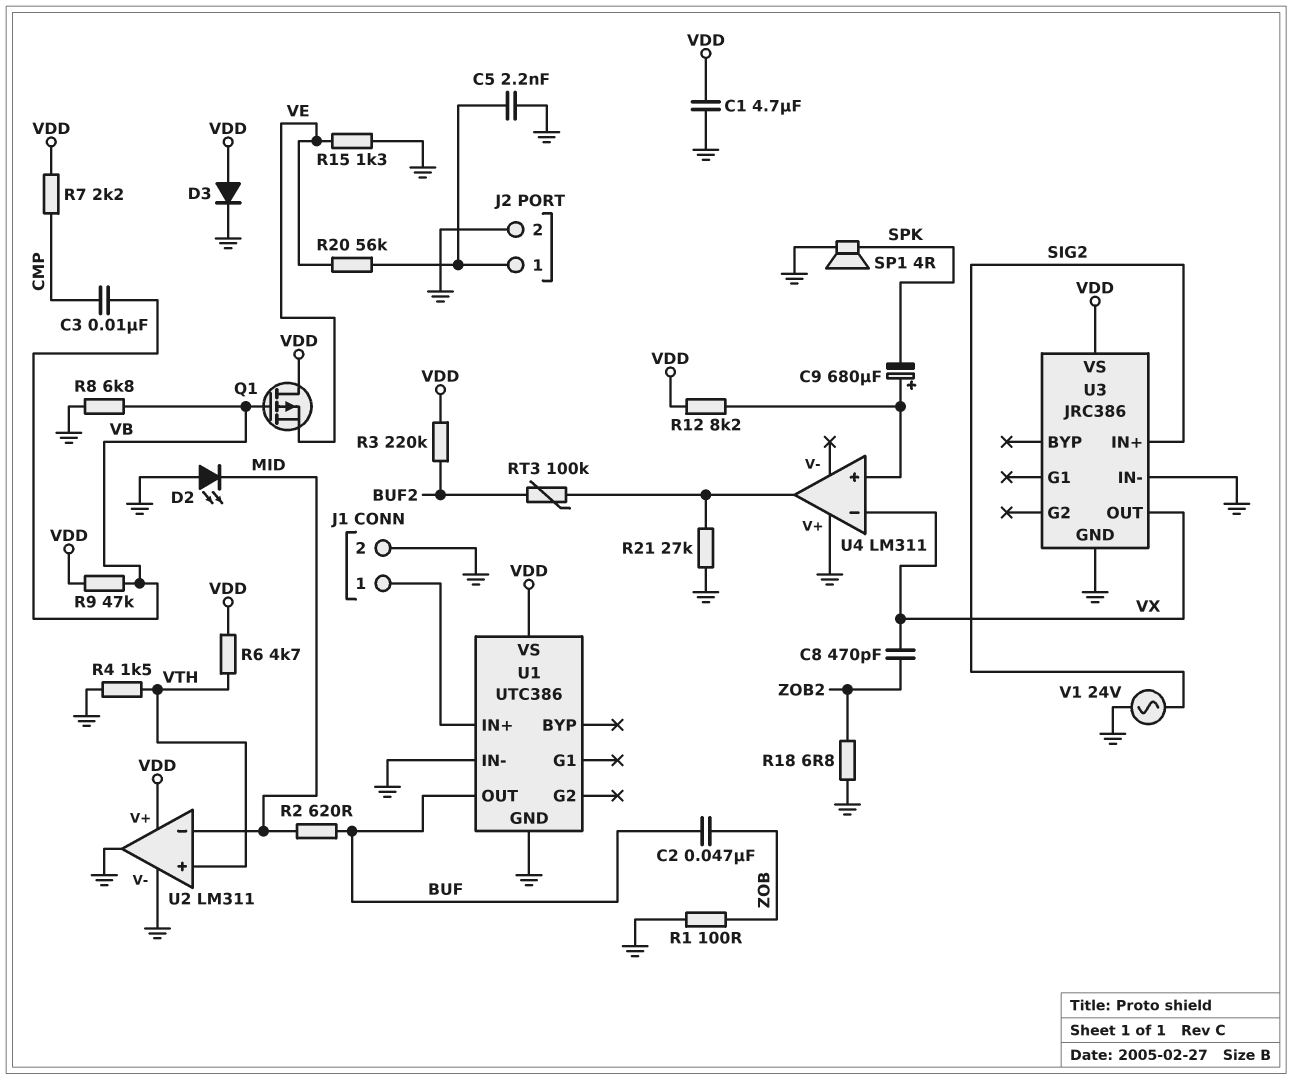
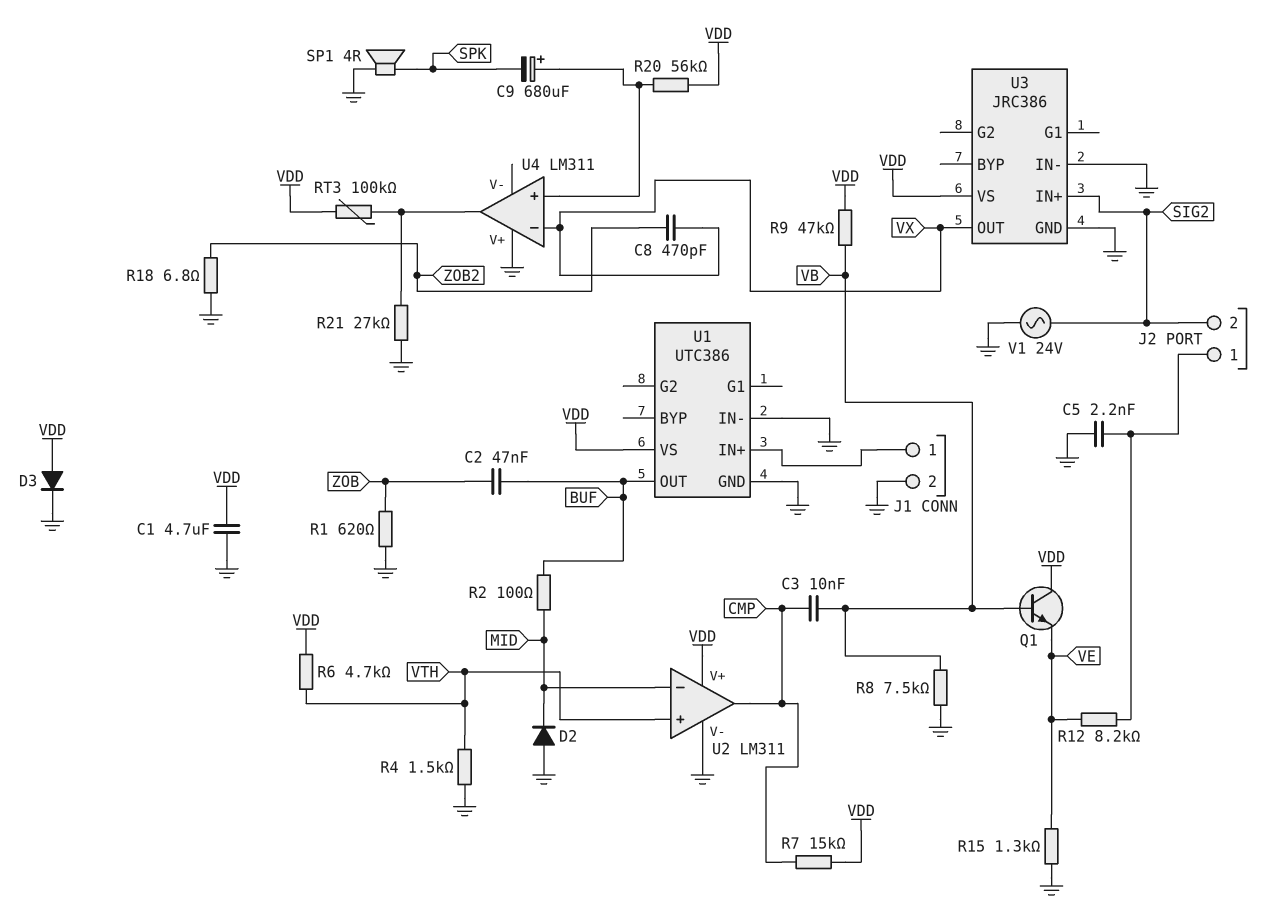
D2: LED (A GND, K MID) -> diode (A GND, K MID)
J2 pin 2: GND -> SIG2
Q1: PMOS (G VB, D VDD, S VE) -> NPN (B VB, C VDD, E VE)
R1: 100 (GND, ZOB) -> 620 (GND, ZOB)
R2: 620 (BUF, MID) -> 100 (BUF, MID)
R3: 220k (BUF2, VDD) -> none
R7: 2.2k (CMP, VDD) -> 15k (CMP, VDD)
R8: 6.8k (GND, VB) -> 7.5k (GND, VB)
R12: 8.2k (U4/in+, VDD) -> 8.2k (J2/1, VE)
R20: 56k (J2/1, VE) -> 56k (U4/in+, VDD)
RT3: 100k (BUF2, U4/out) -> 100k (U4/out, VDD)
U2 pin out: GND -> CMP

